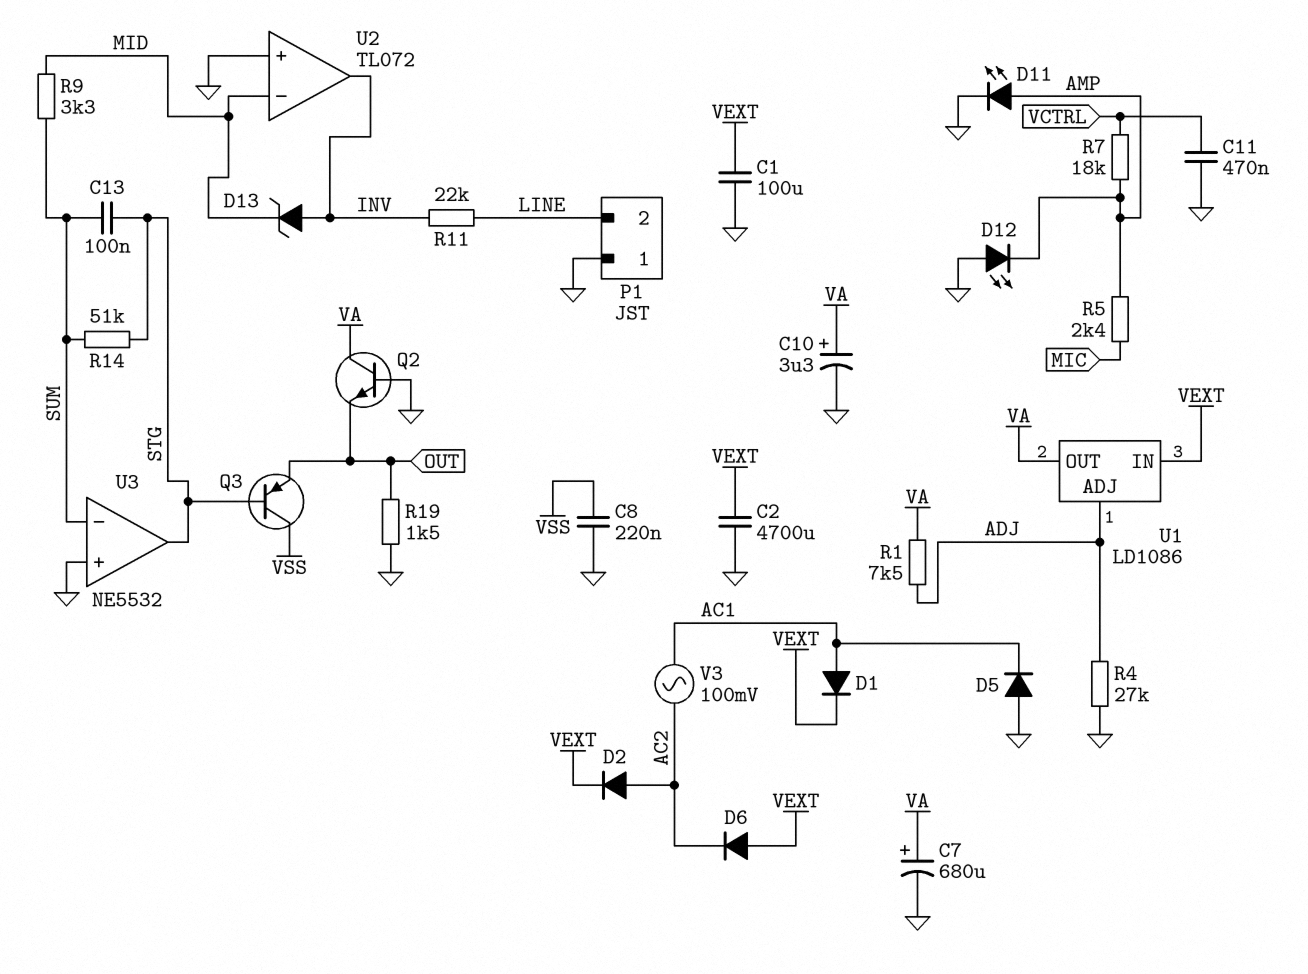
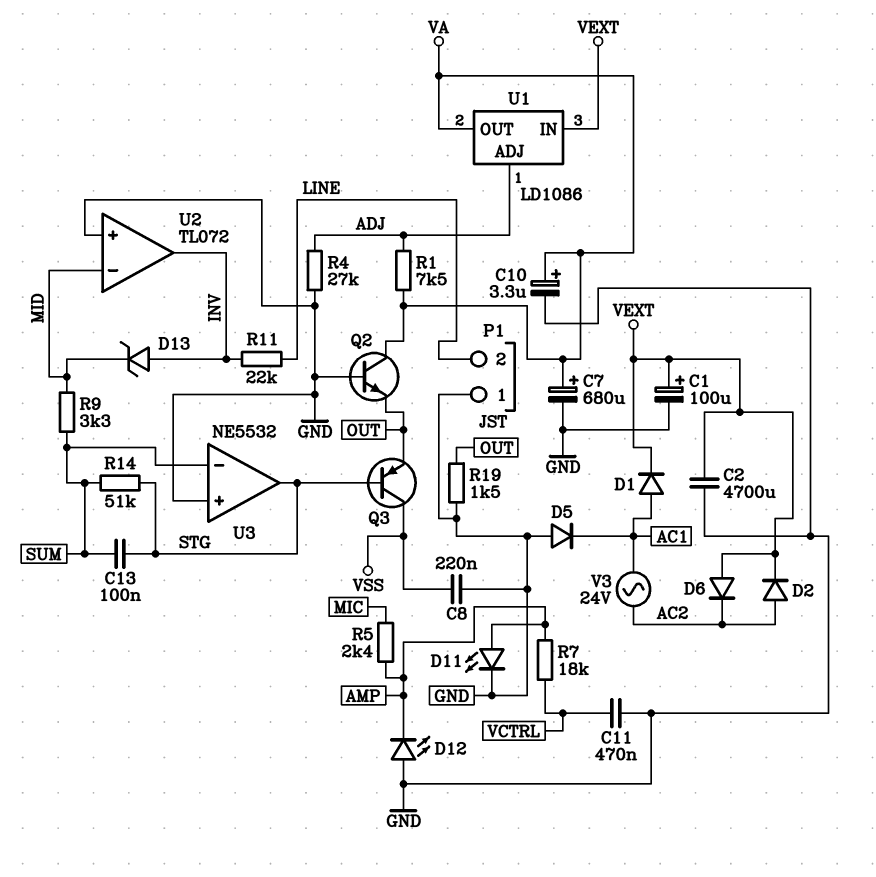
C1: 100uF (GND, VEXT) -> 100uF (plus VEXT, minus GND)
V3: AC 100mV (AC1, AC2) -> AC 24V (AC1, AC2)

